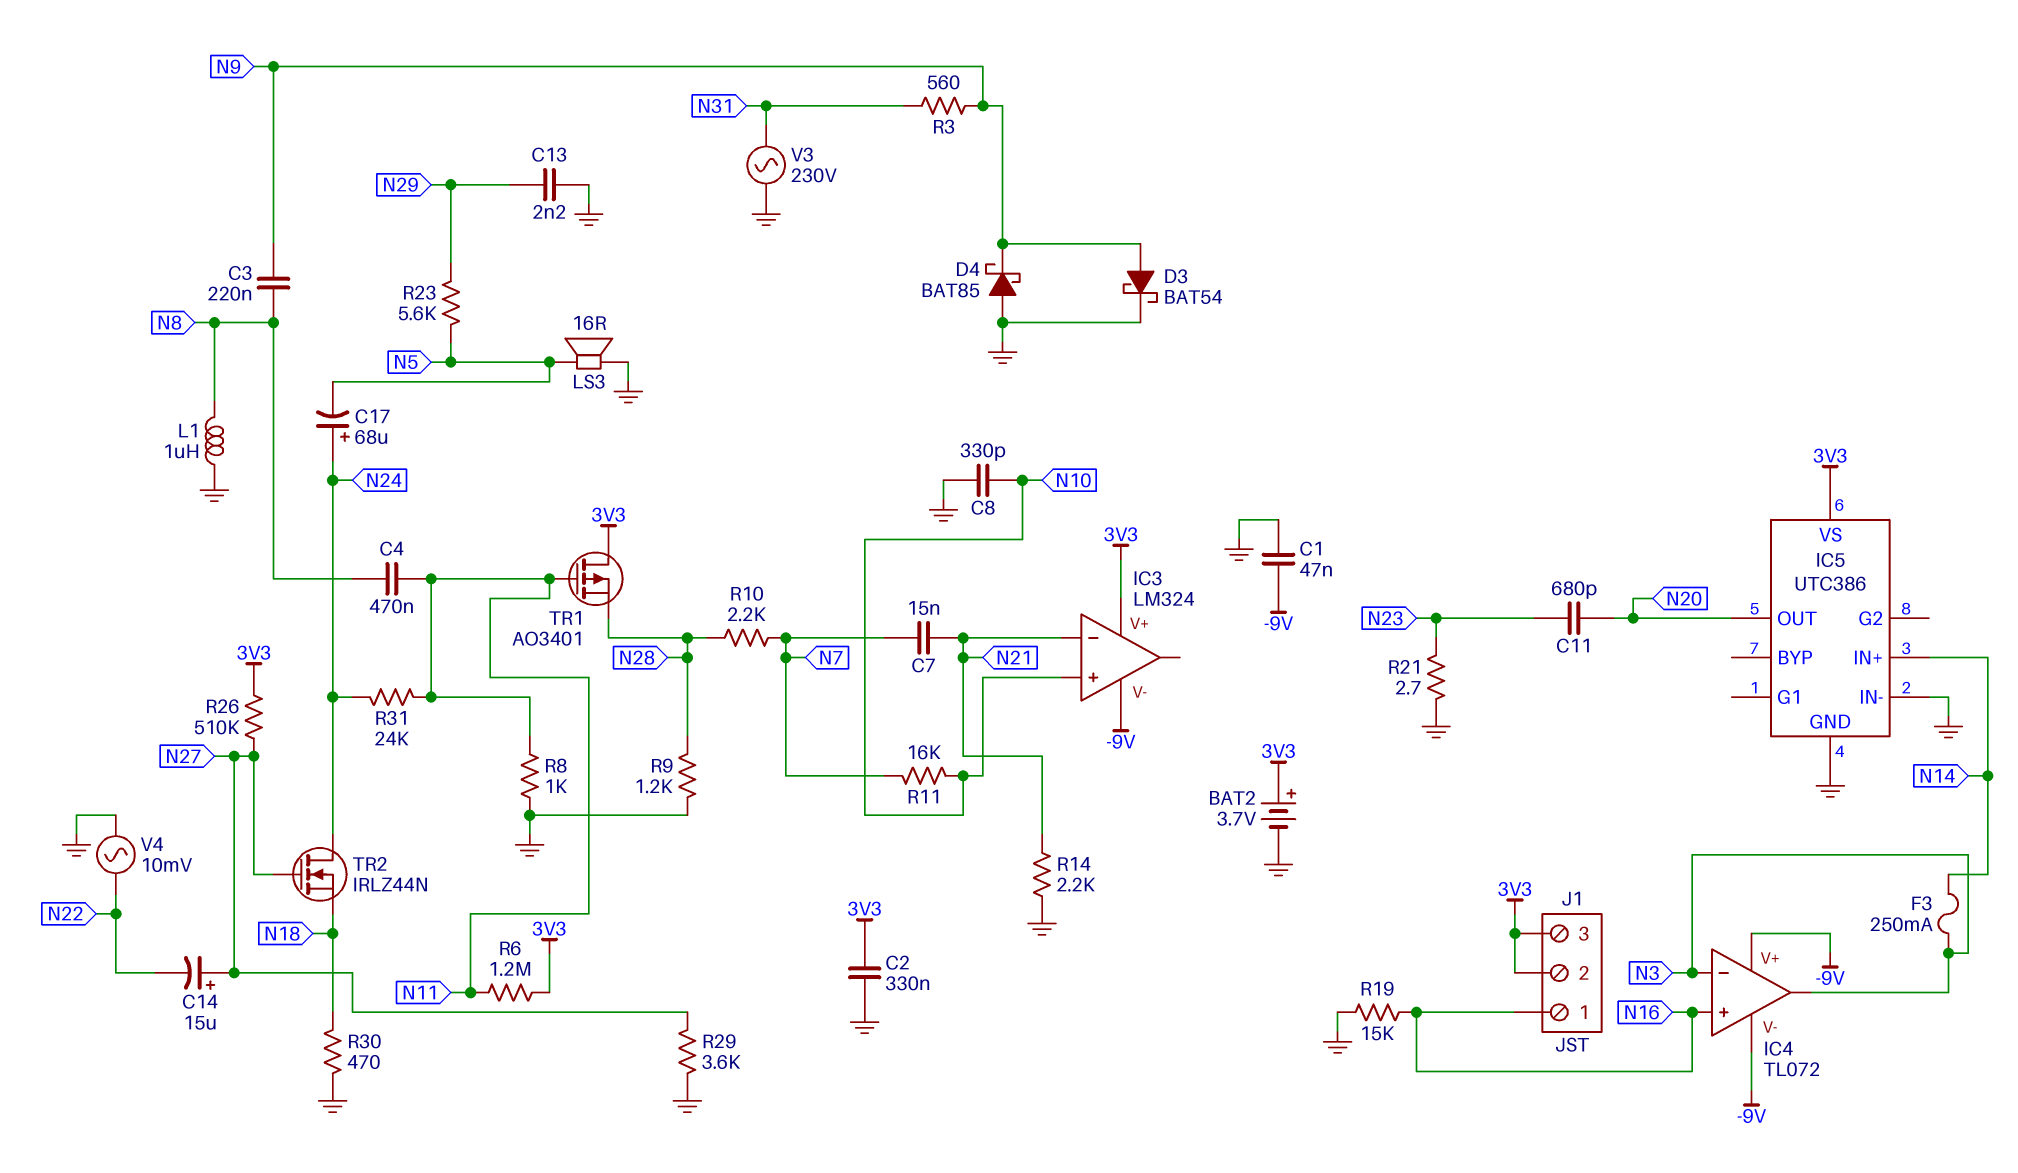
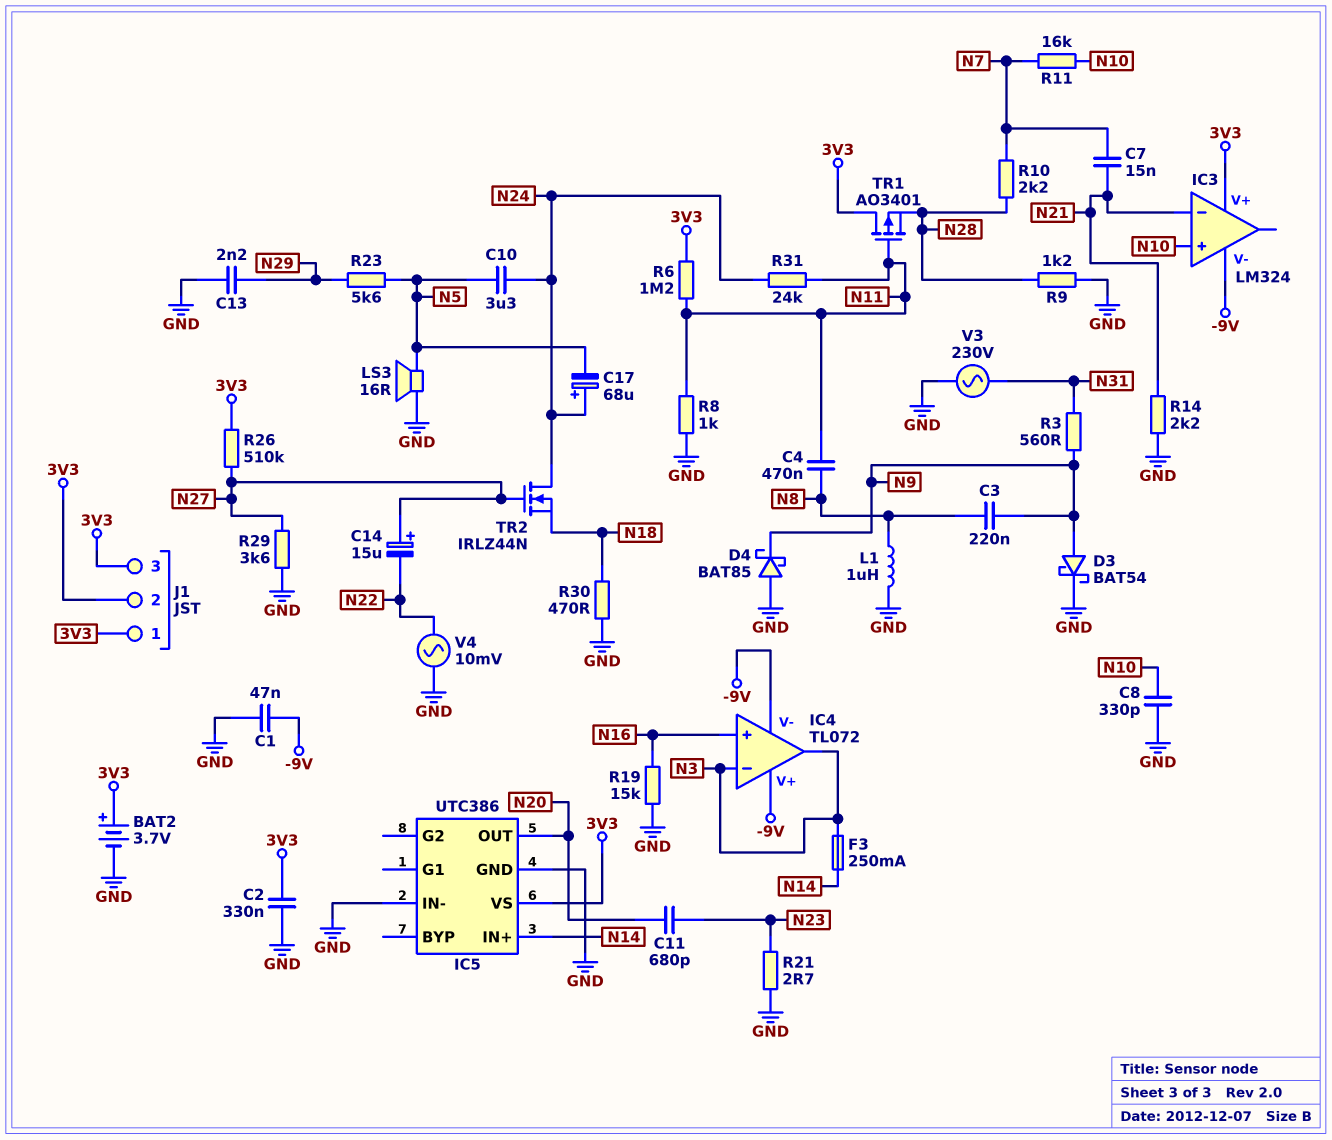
C10: none -> 3.3uF (N5, N24)
J1 pin 1: N16 -> 3V3

